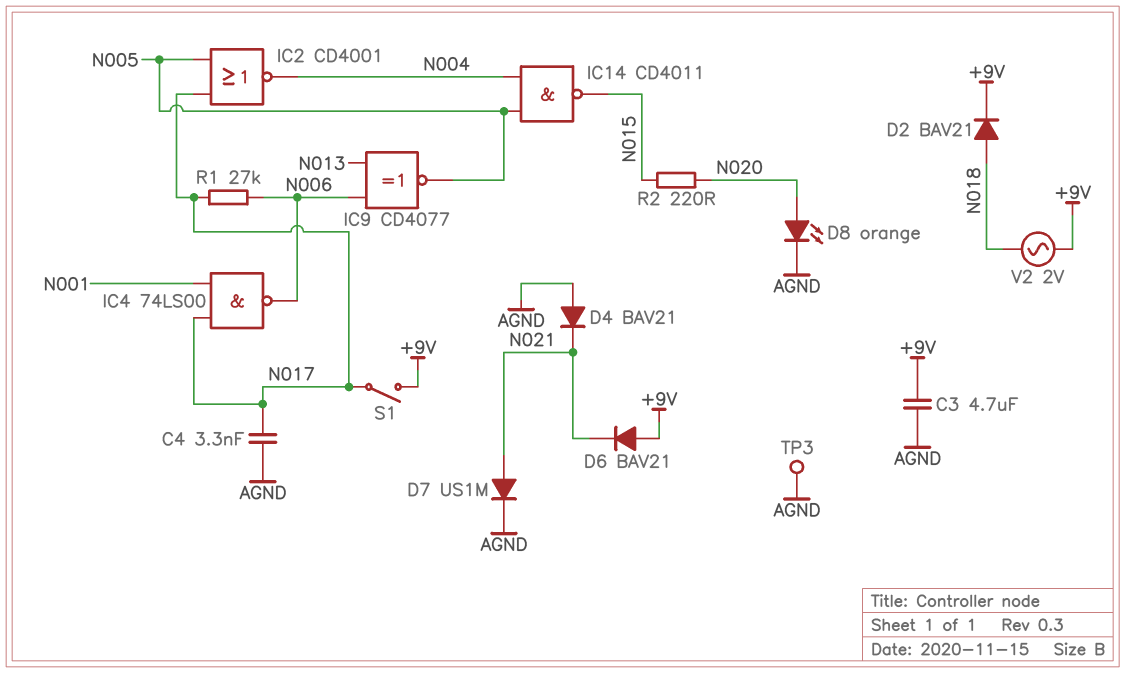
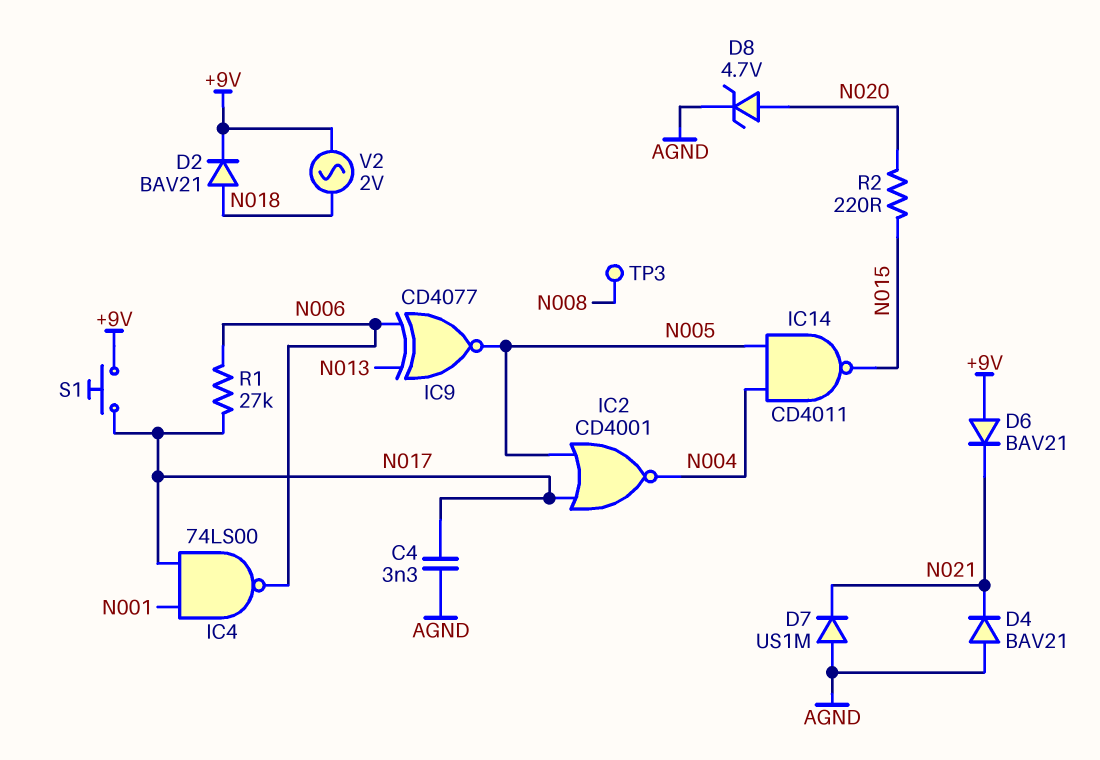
C3: 4.7uF (+9V, AGND) -> none
D7: diode US1M (A N021, K AGND) -> diode US1M (A AGND, K N021)
D8: LED orange (A N020, K AGND) -> zener 4.7V (A N020, K AGND)
S1: switch (+9V, N017) -> button (+9V, N017)
TP3: test point (AGND) -> test point (N008)

